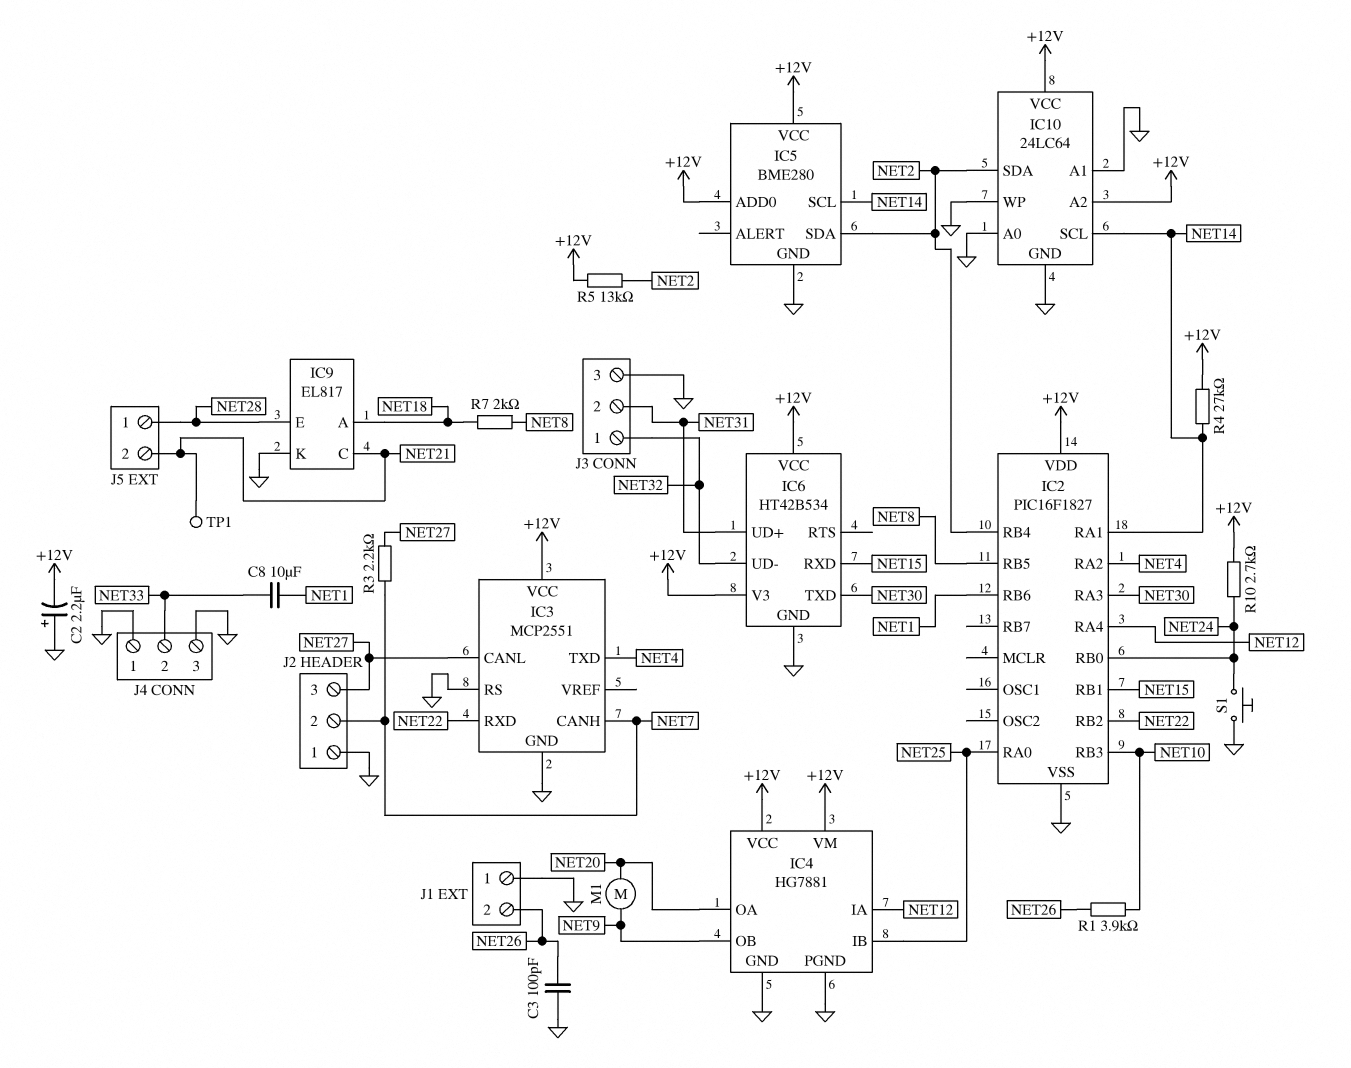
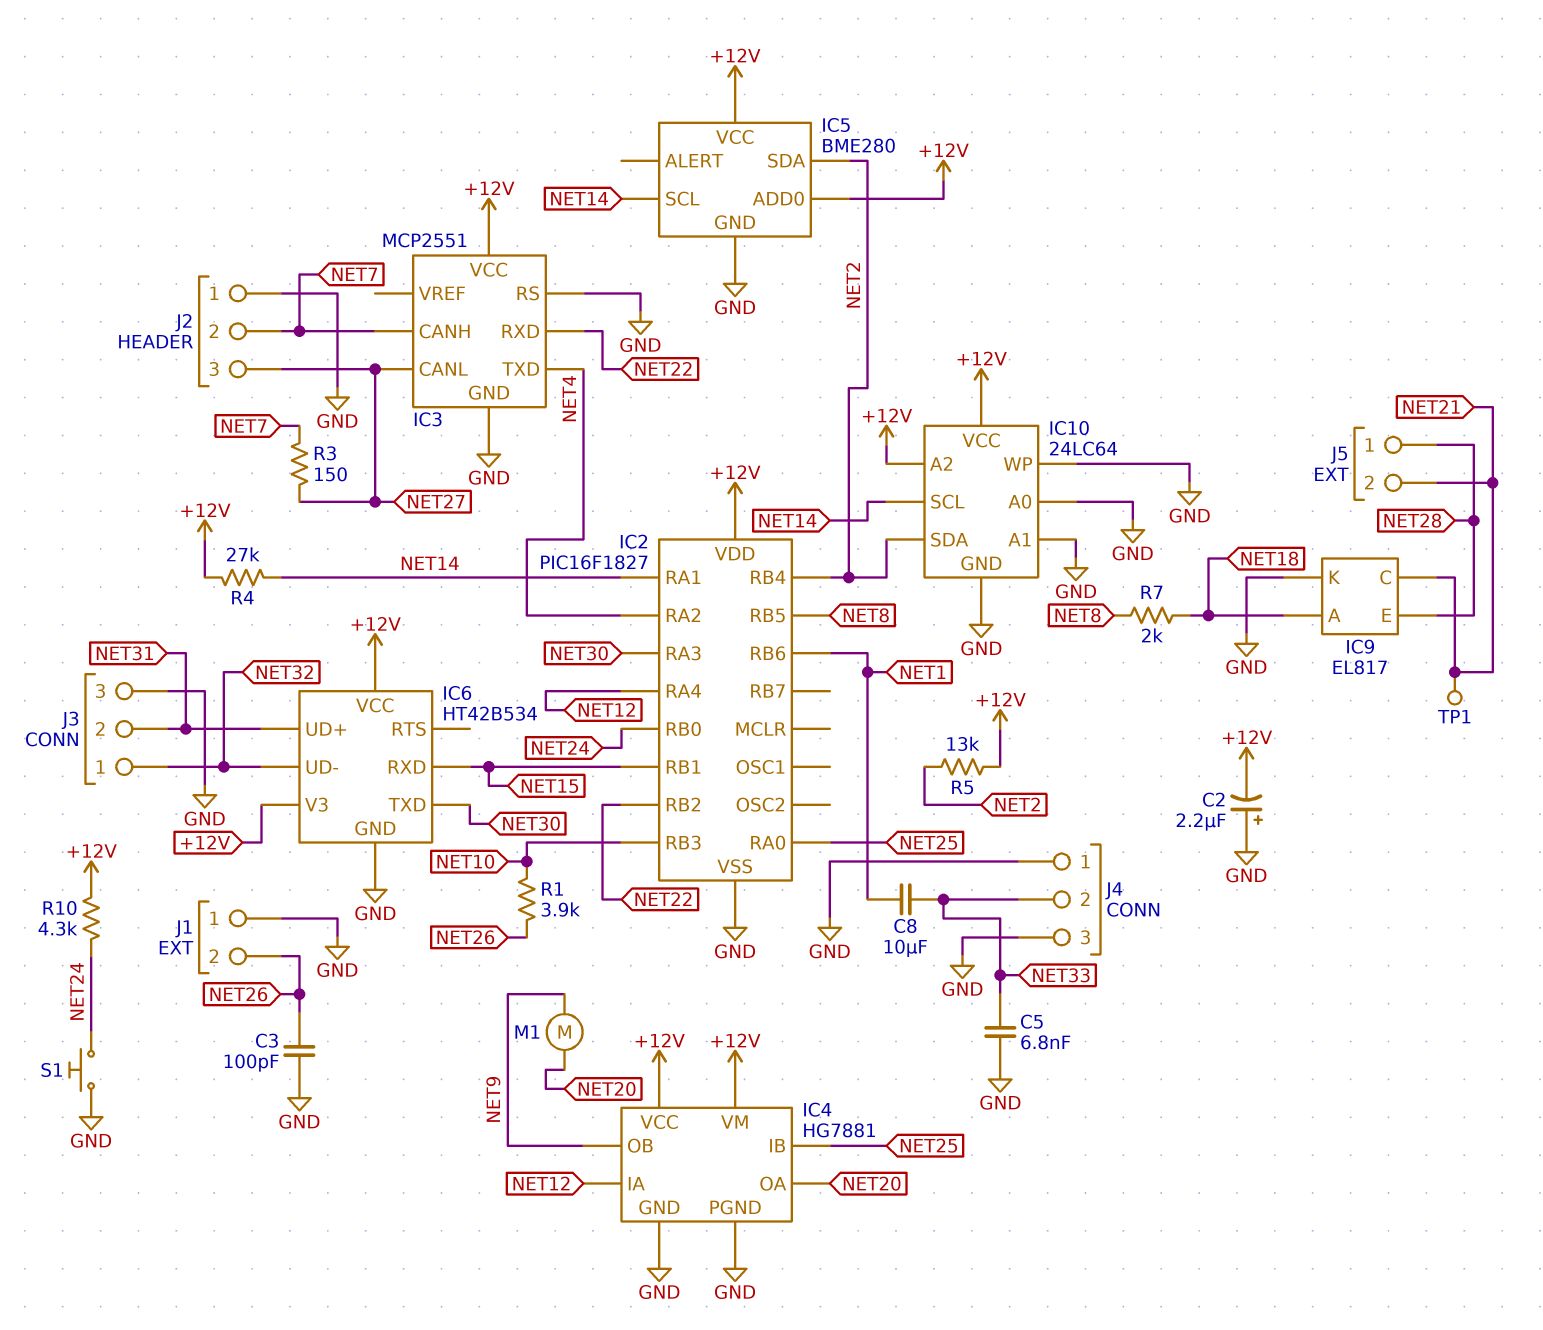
C5: none -> 6.8nF (GND, NET33)
R3: 2.2k (NET7, NET27) -> 150 (NET7, NET27)
R10: 2.7k (+12V, NET24) -> 4.3k (+12V, NET24)

